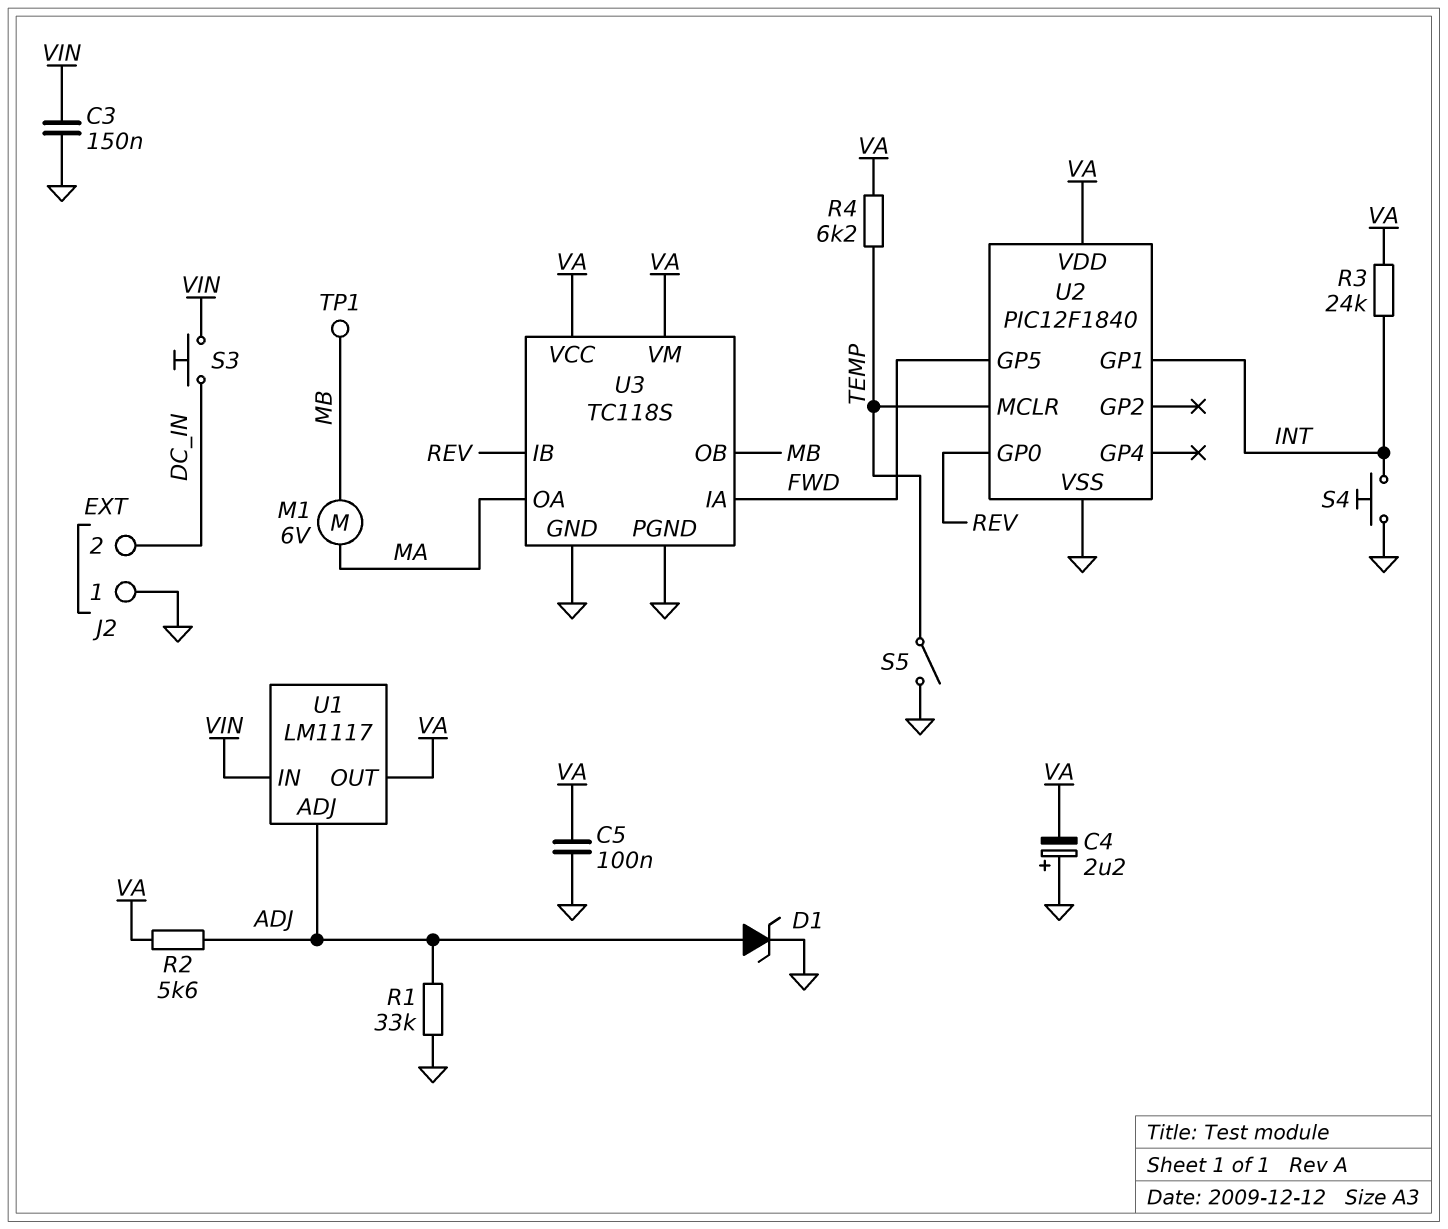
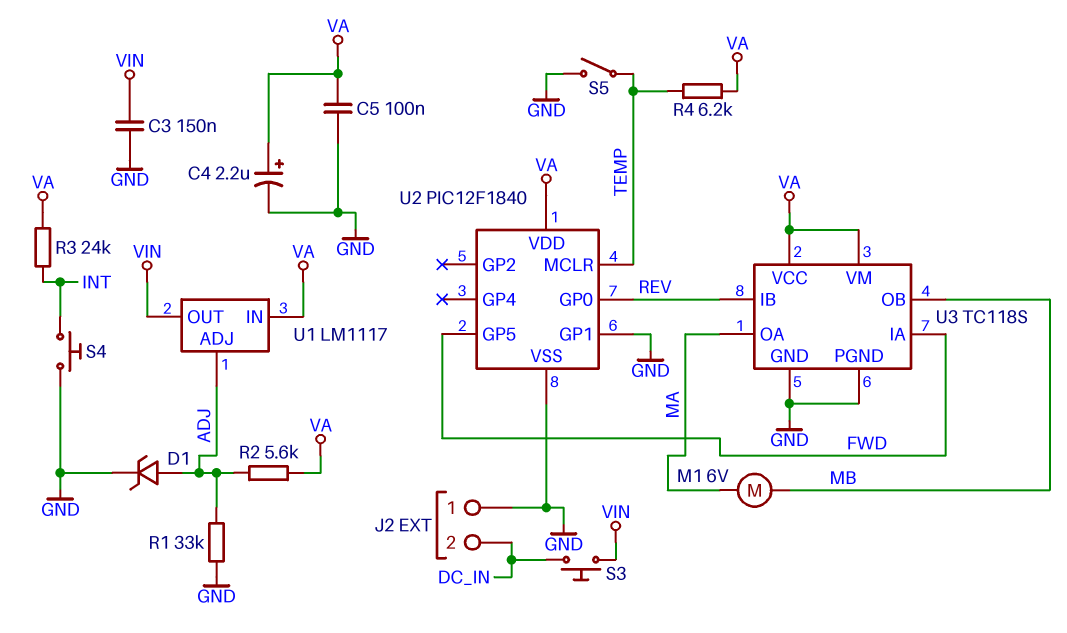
C4: 2.2uF (plus GND, minus VA) -> 2.2uF (plus VA, minus GND)
TP1: test point (MB) -> none
U1 pin IN: VIN -> VA
U1 pin OUT: VA -> VIN
U2 pin GP1: INT -> GND

